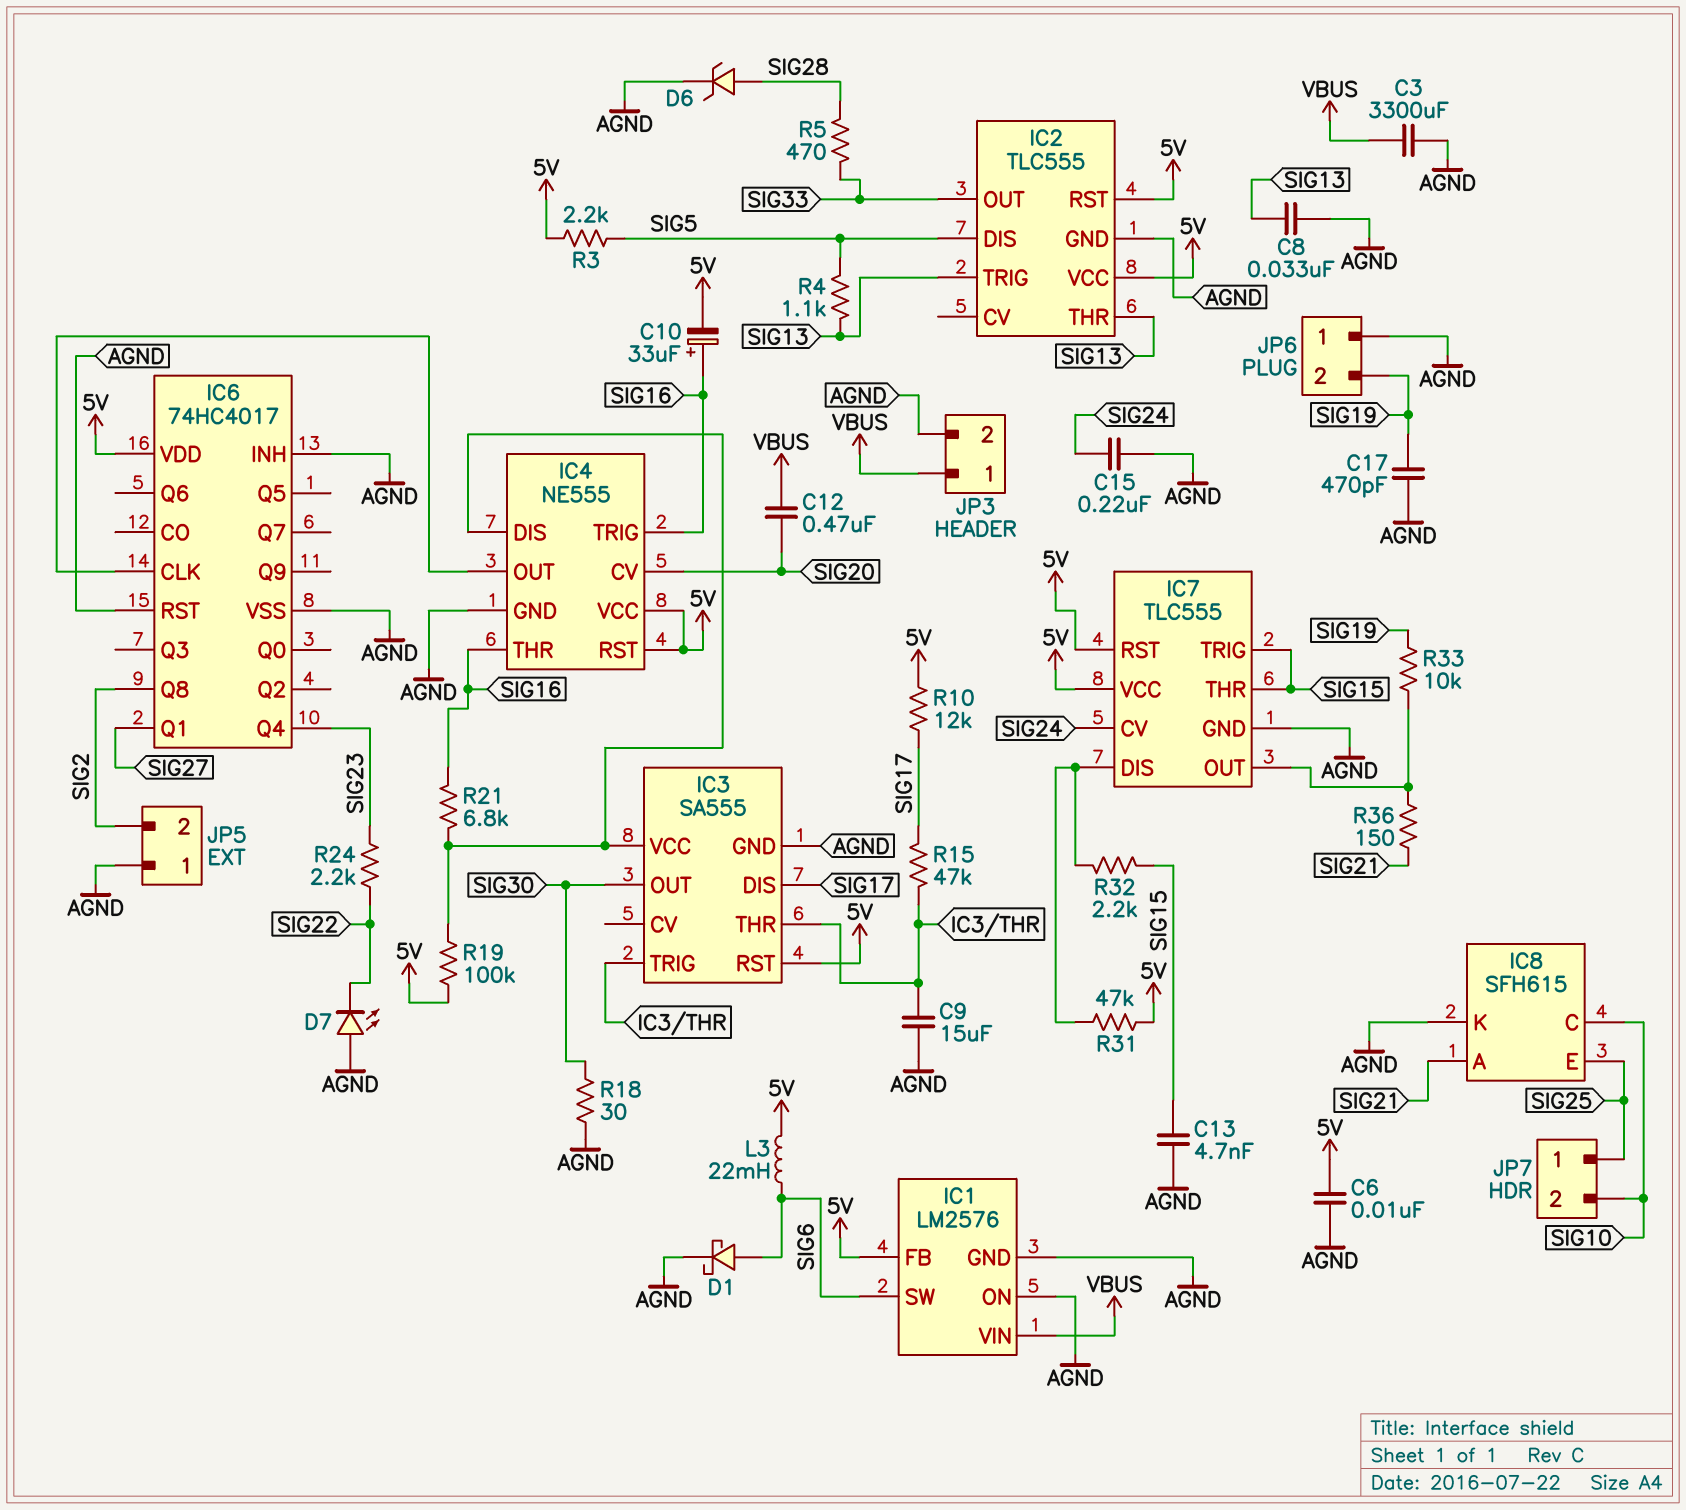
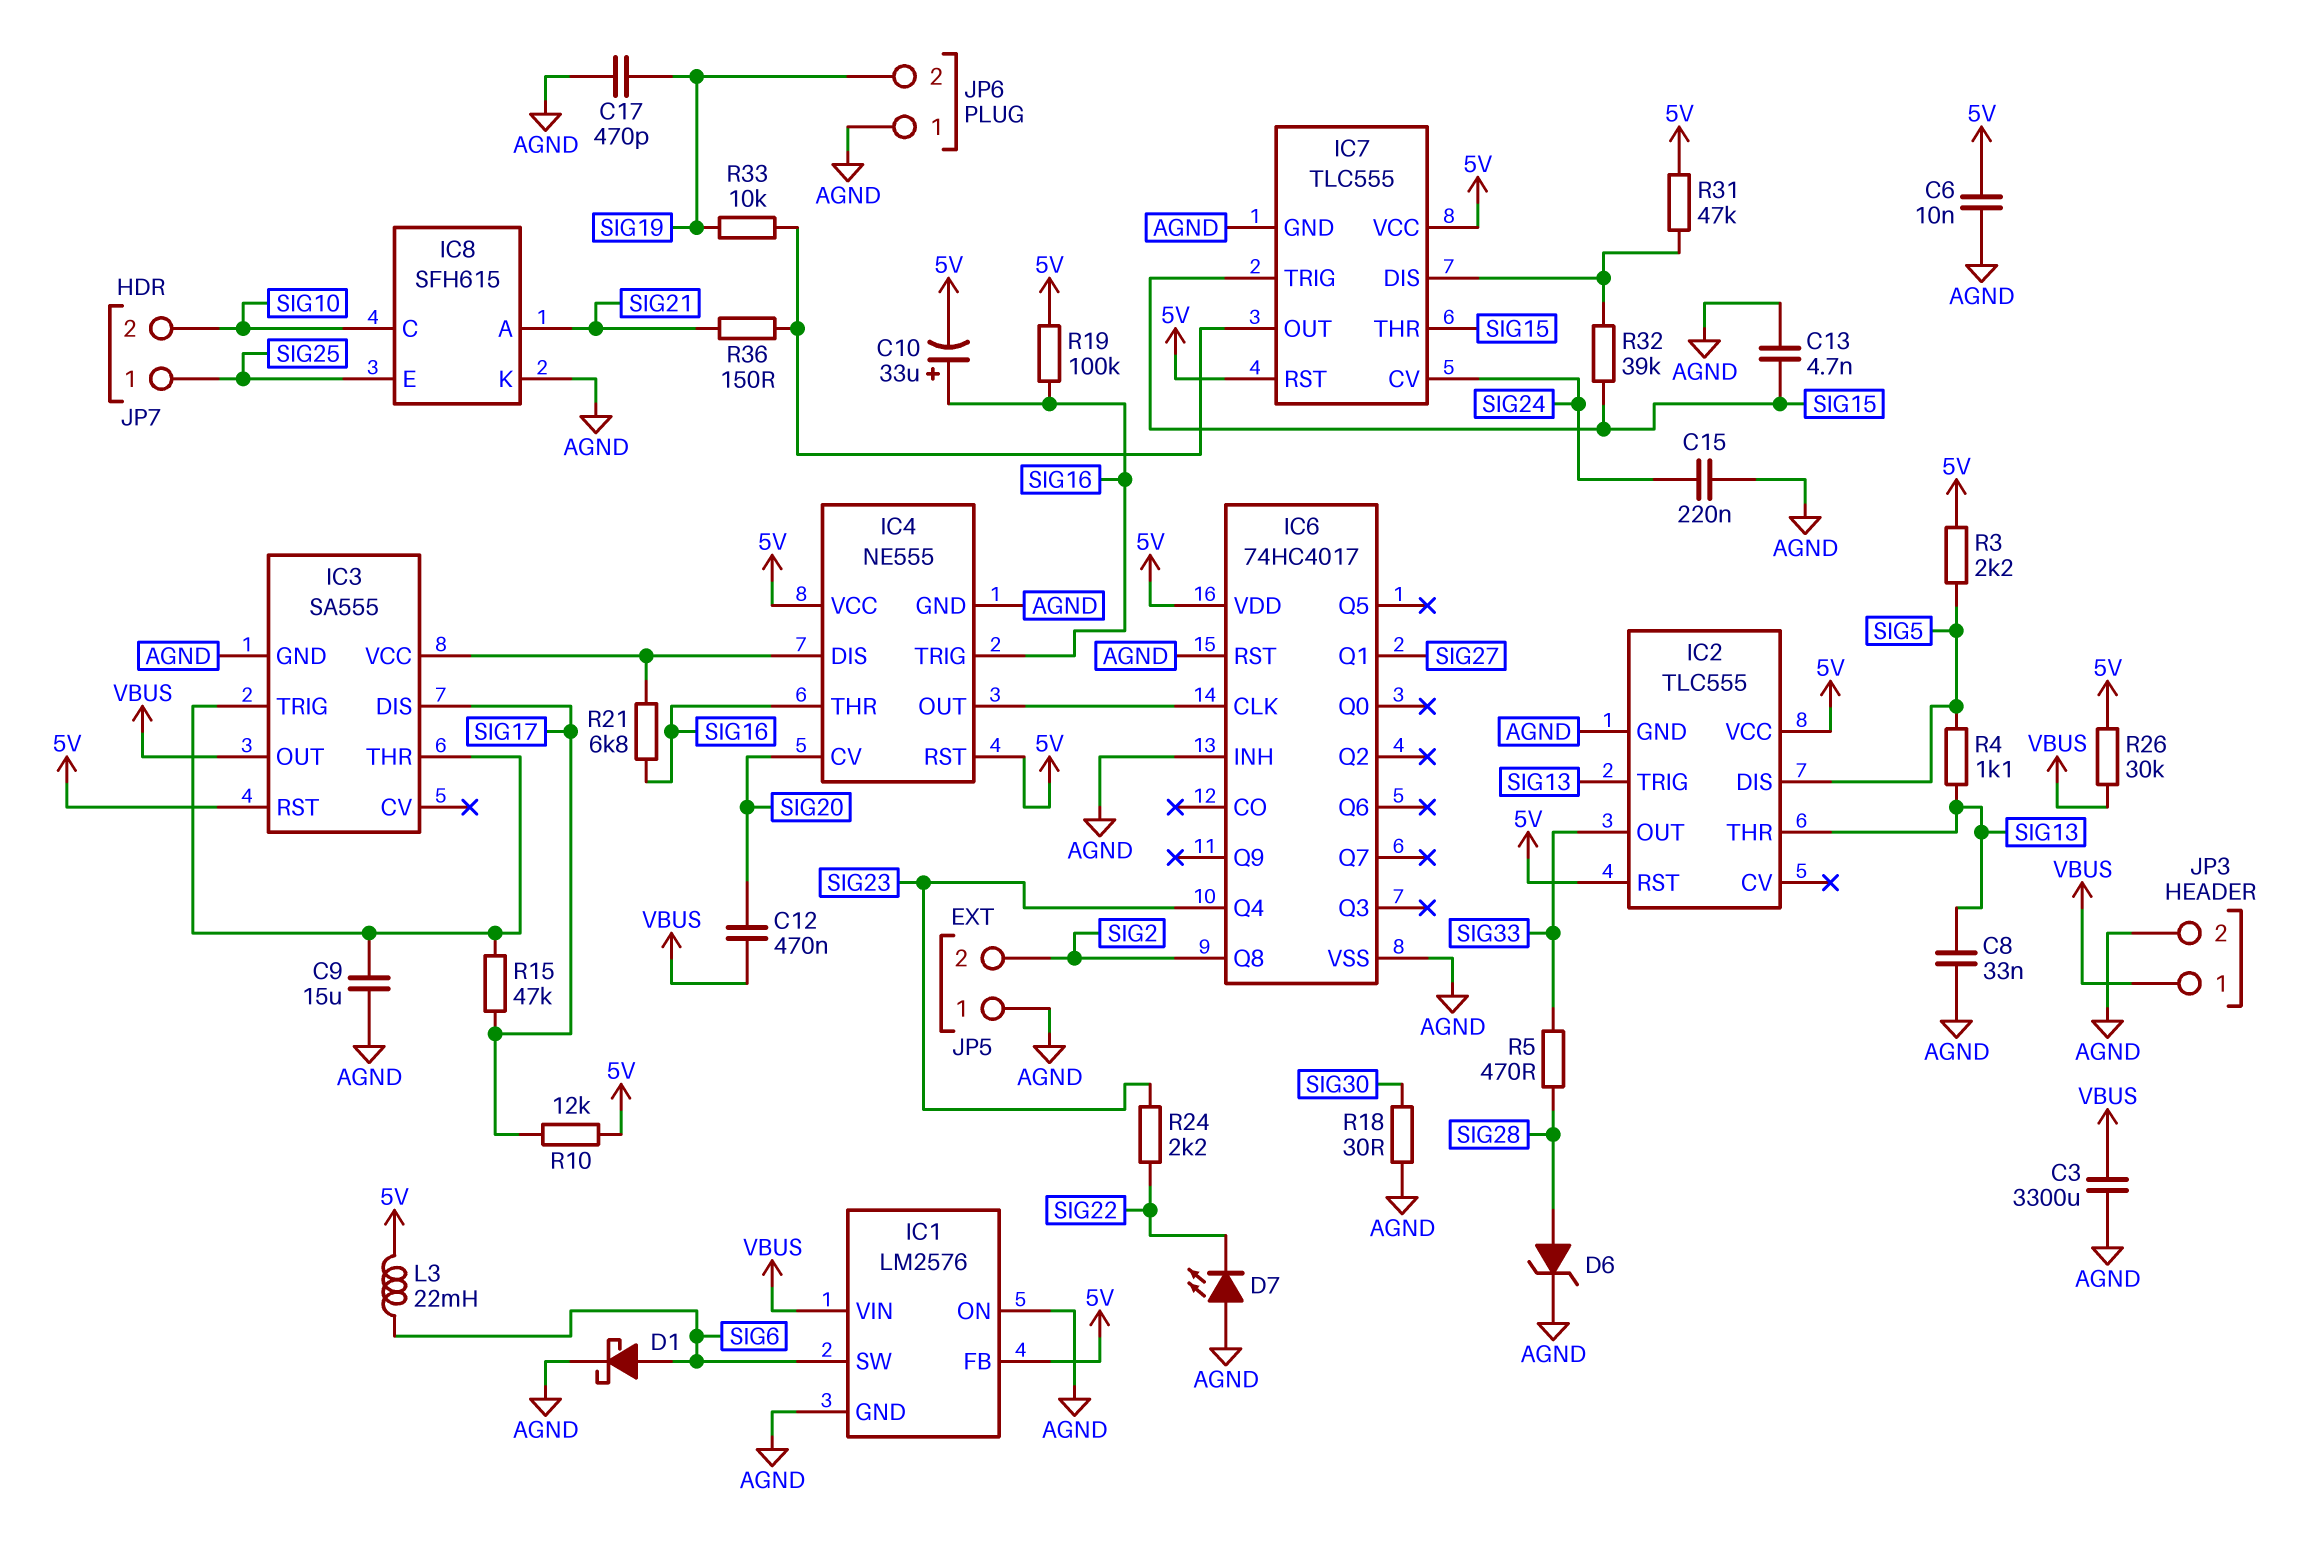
IC3 pin OUT: SIG30 -> VBUS
R19: 100k (5V, IC3/VCC) -> 100k (5V, SIG16)
R26: none -> 30k (5V, VBUS)
R32: 2.2k (IC7/DIS, SIG15) -> 39k (IC7/DIS, SIG15)

